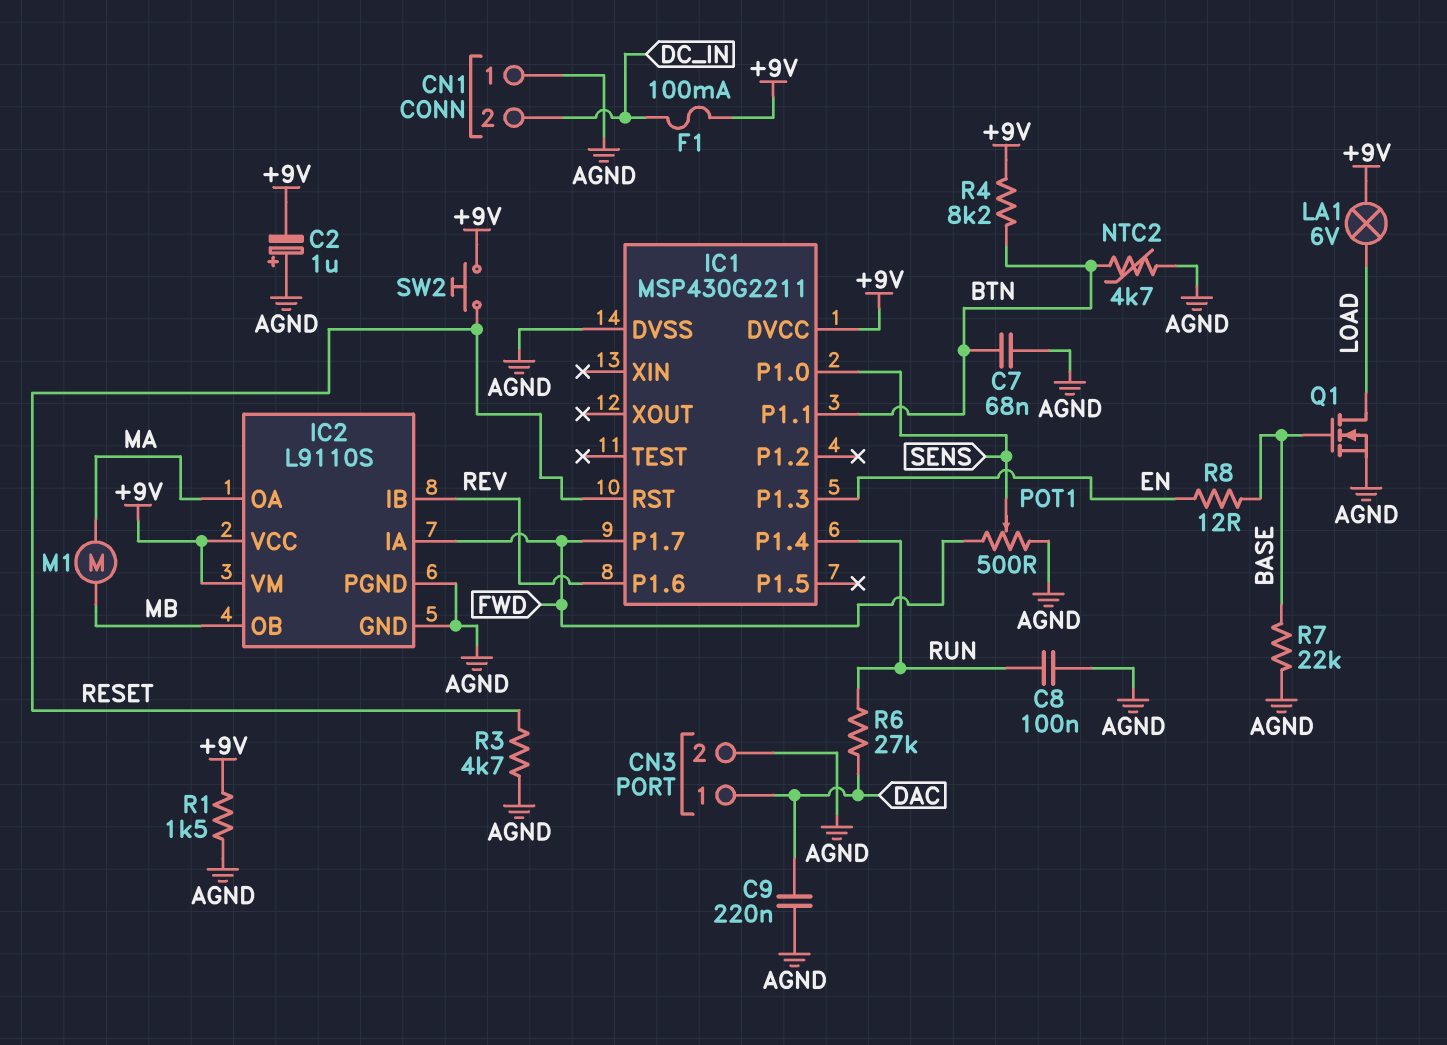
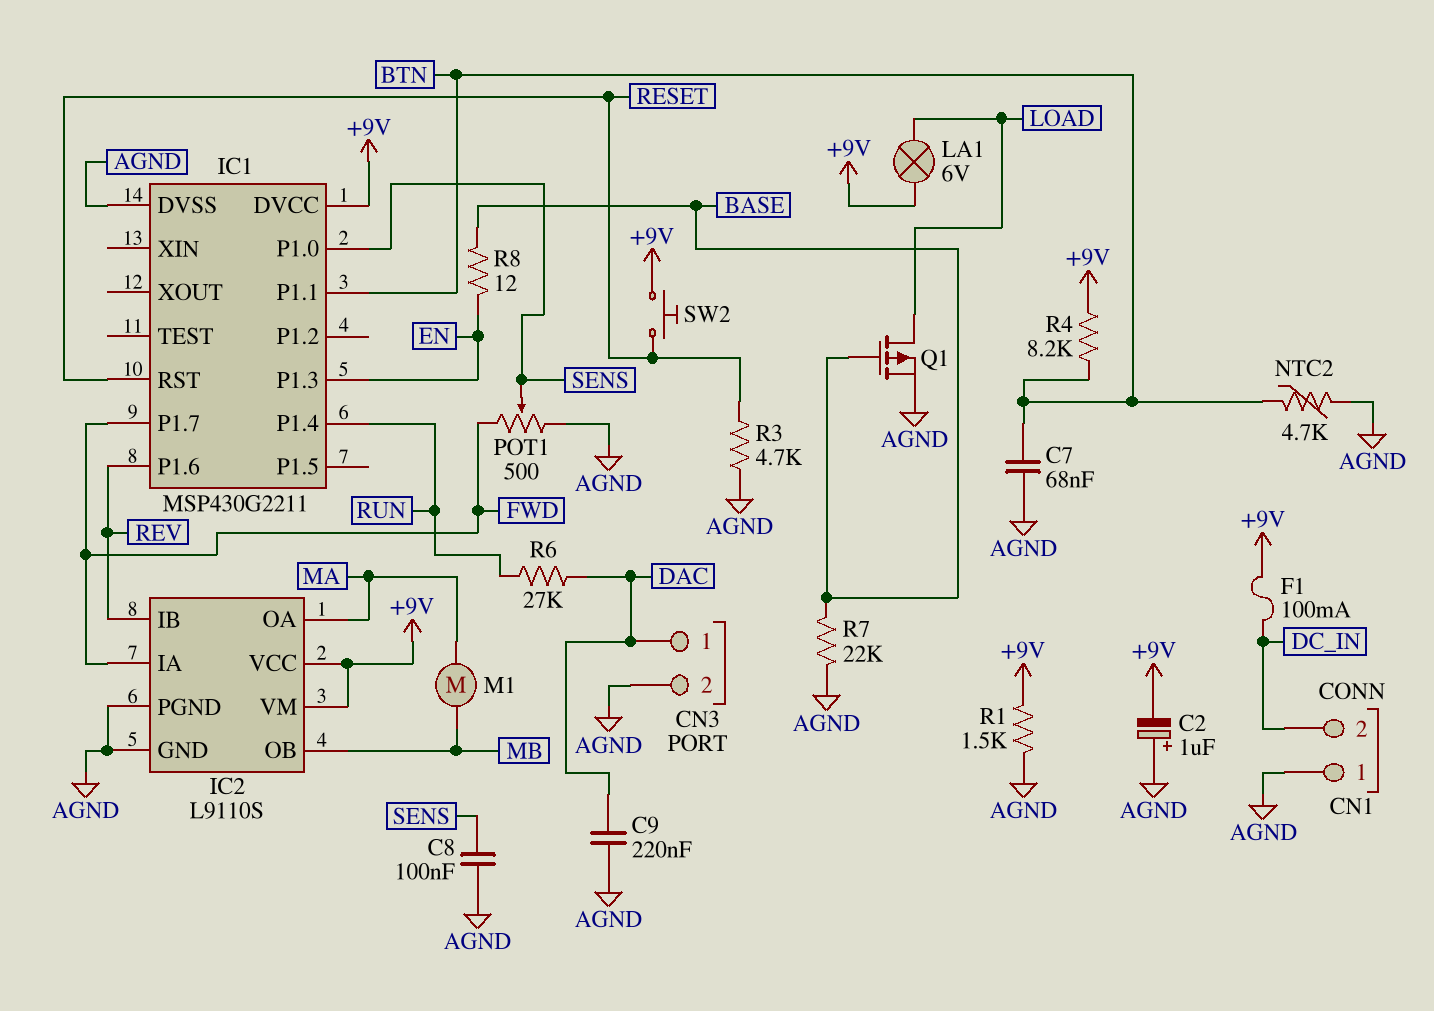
C8: 100nF (AGND, RUN) -> 100nF (AGND, SENS)
Q1: NMOS (G BASE, D LOAD, S AGND) -> PMOS (G BASE, D LOAD, S AGND)

